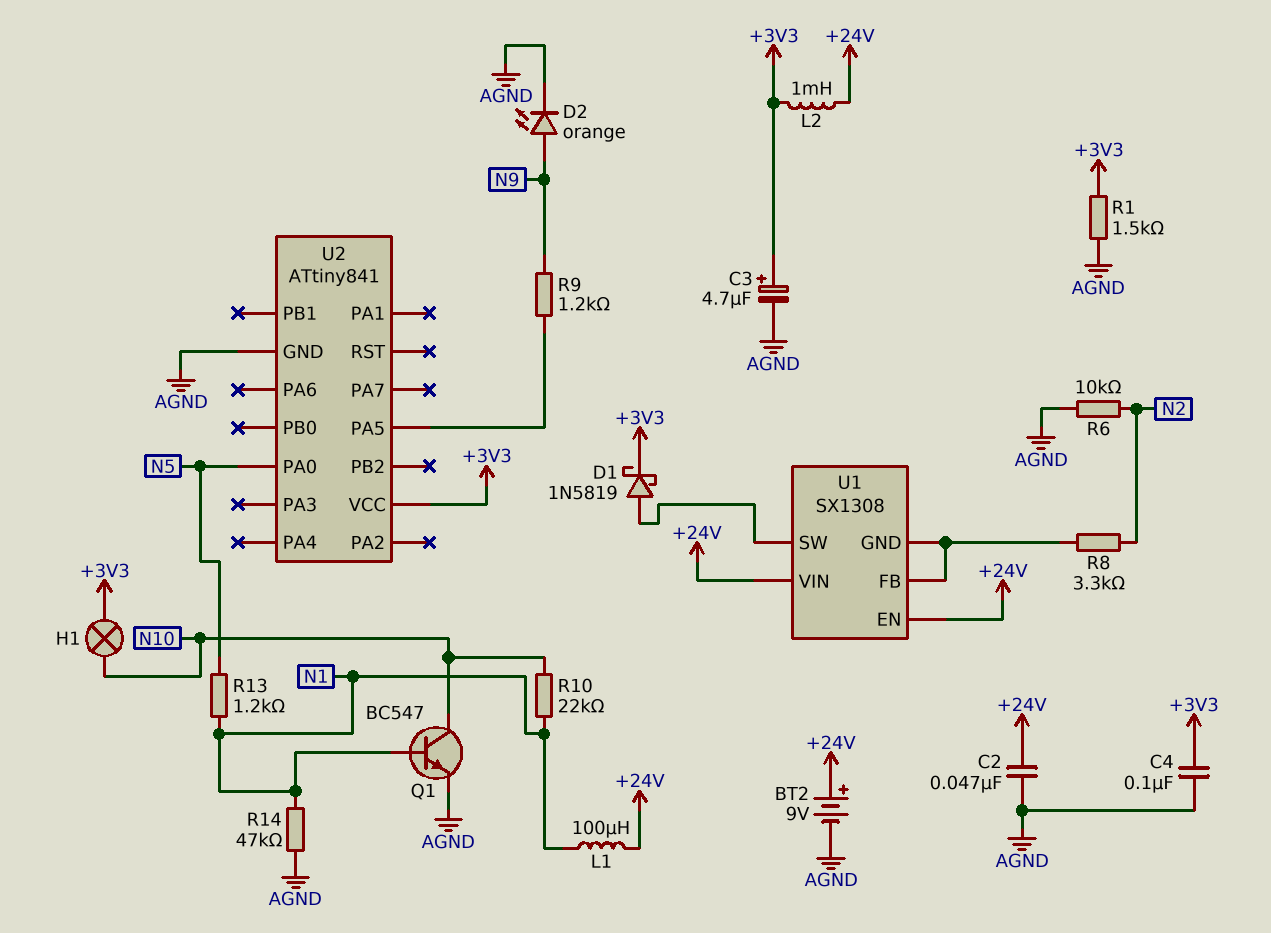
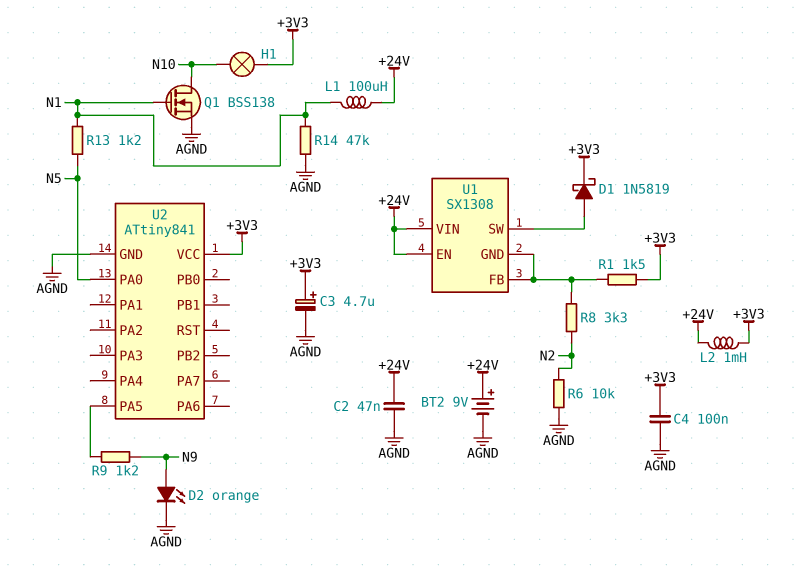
Q1: NPN BC547 (B N1, C N10, E AGND) -> NMOS BSS138 (G N1, D N10, S AGND)
R1: 1.5k (+3V3, AGND) -> 1.5k (+3V3, U1/FB)
R10: 22k (N1, N10) -> none

